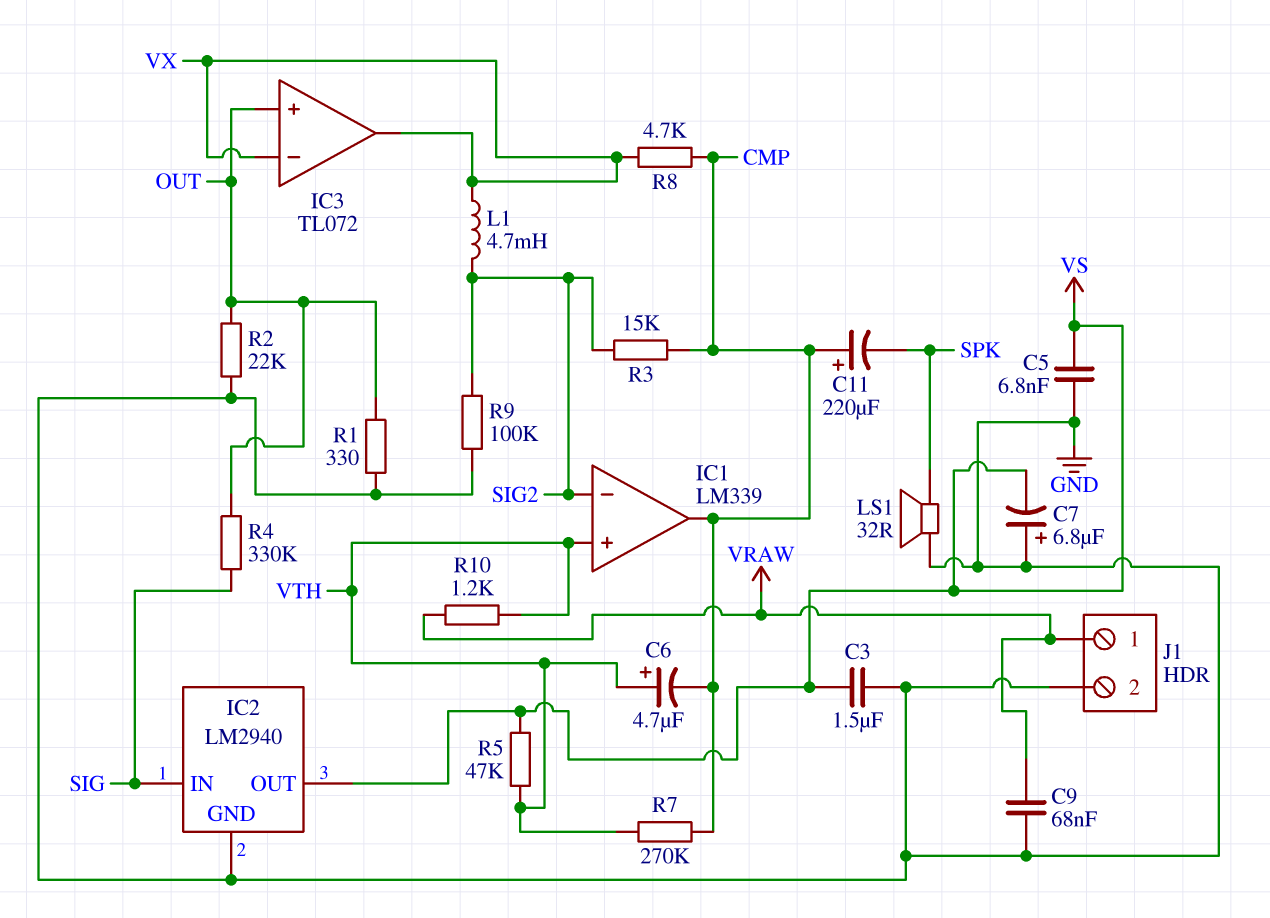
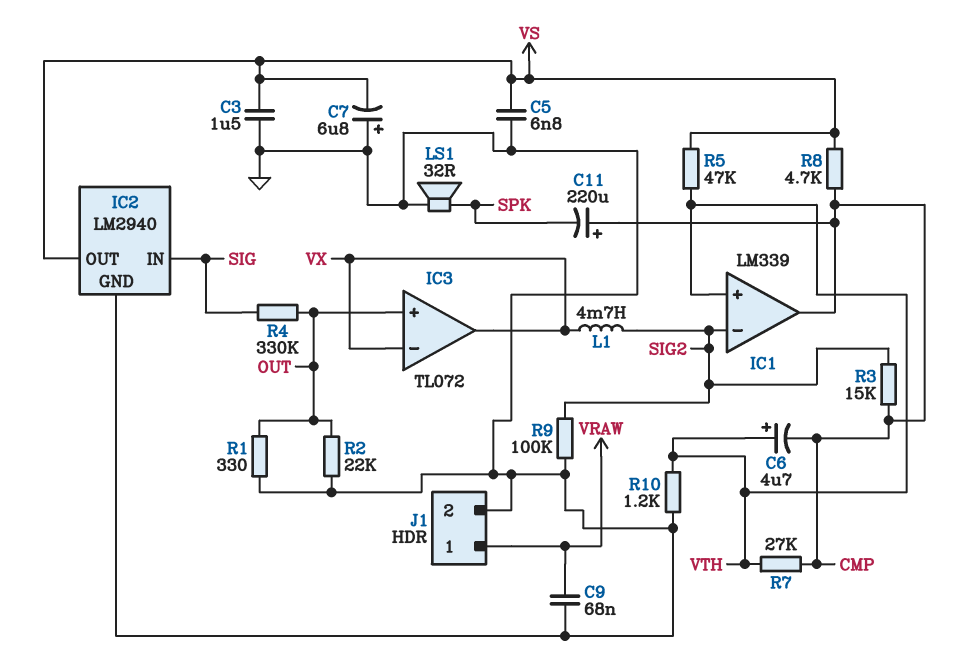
R7: 270k (CMP, VTH) -> 27k (CMP, VTH)
R8: 4.7k (CMP, VX) -> 4.7k (CMP, VS)
R10: 1.2k (VRAW, VTH) -> 1.2k (GND, VTH)

